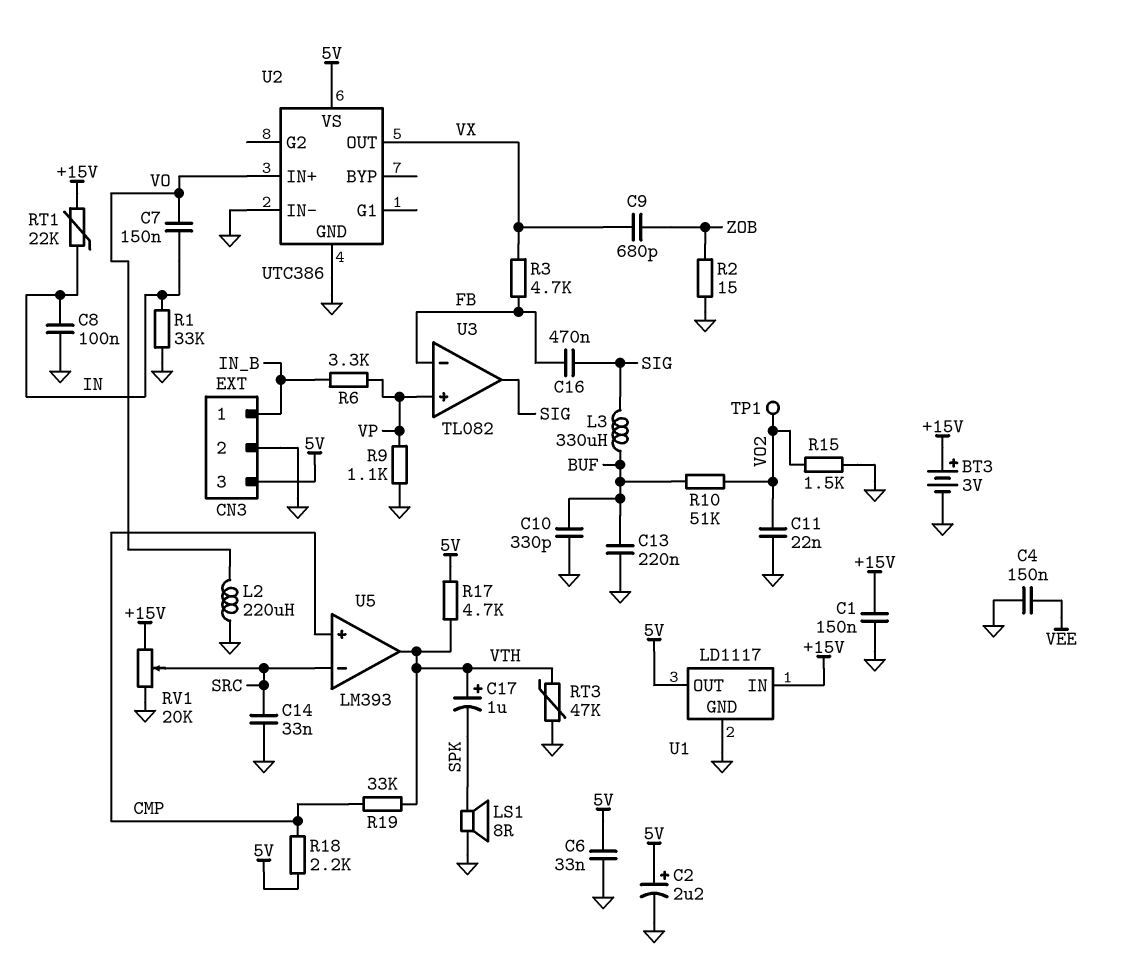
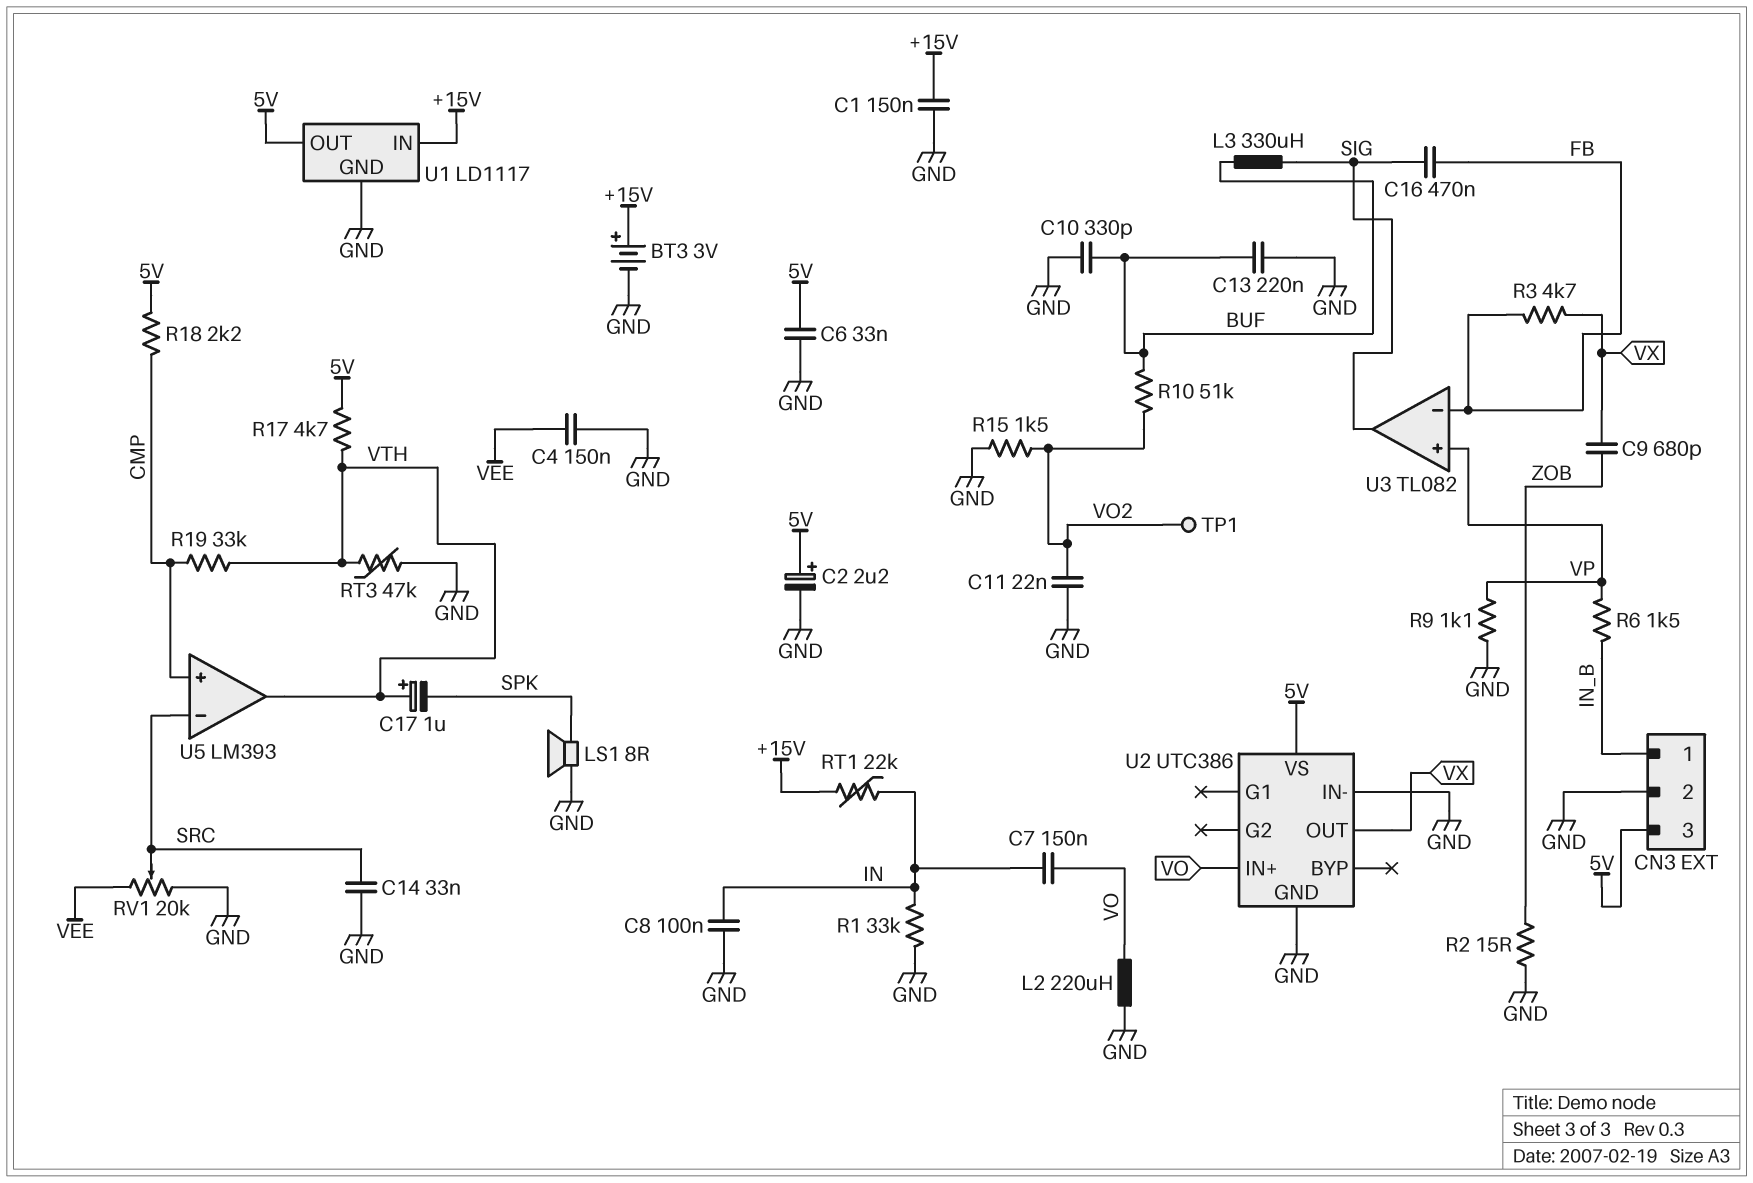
R6: 3.3k (IN_B, VP) -> 1.5k (IN_B, VP)
RV1: 20k (+15V, GND, wiper SRC) -> 20k (GND, VEE, wiper SRC)

